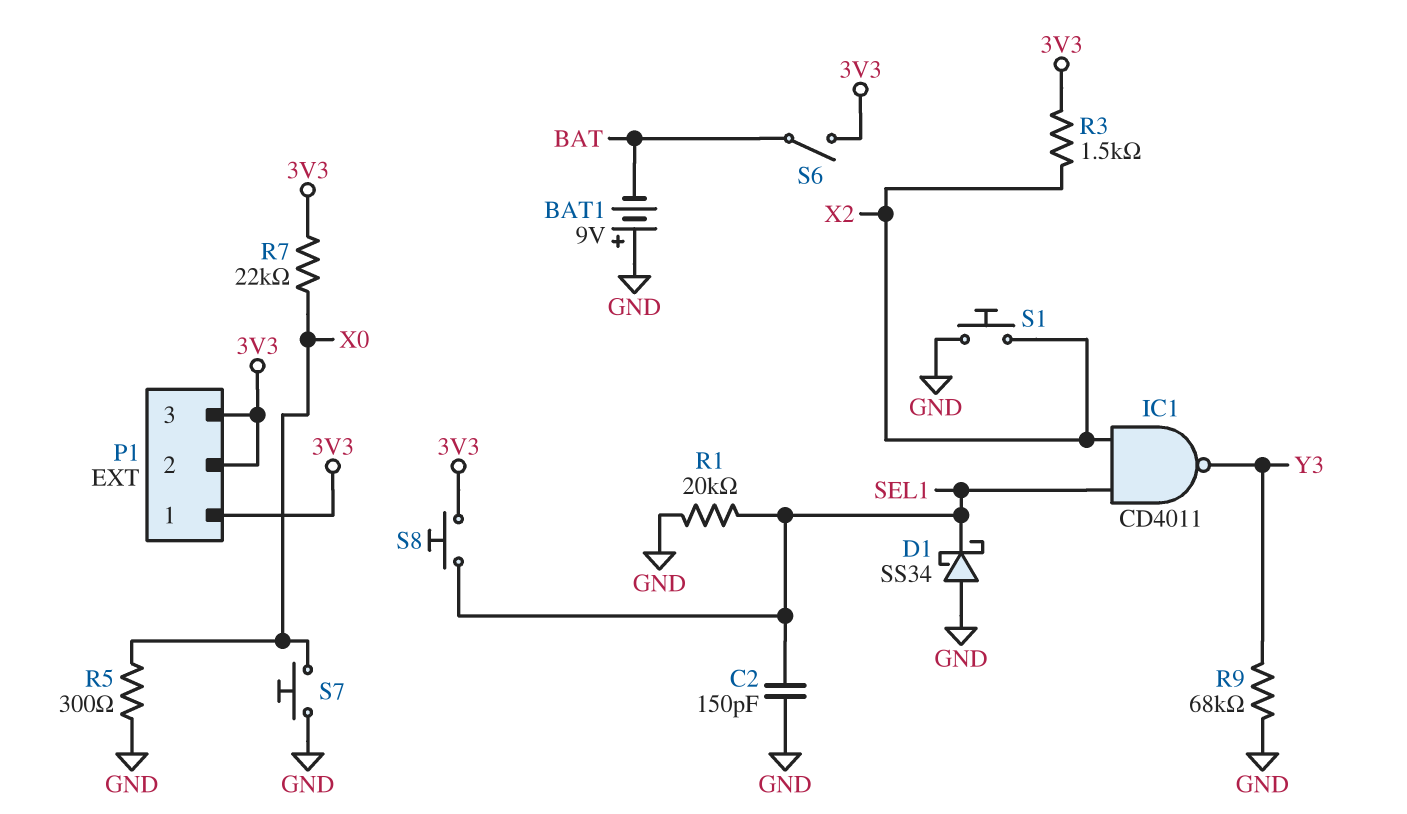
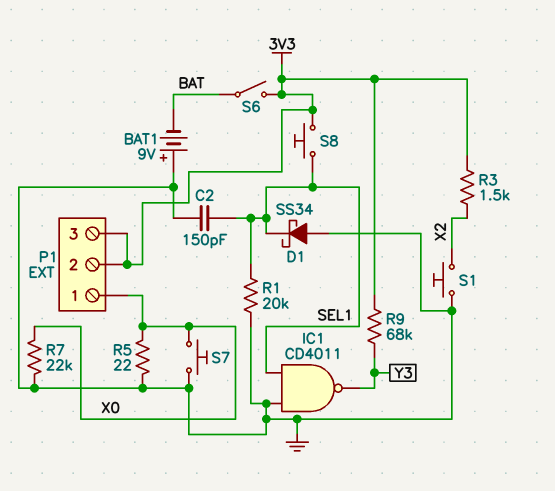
IC1: NAND CD4011 (in SEL1, in X2, out Y3) -> NAND CD4011 (in GND, in SEL1, out Y3)
P1 pin 1: 3V3 -> X0
R5: 300 (GND, X0) -> 22 (GND, X0)
R7: 22k (3V3, X0) -> 22k (GND, X0)
R9: 68k (GND, Y3) -> 68k (3V3, Y3)

